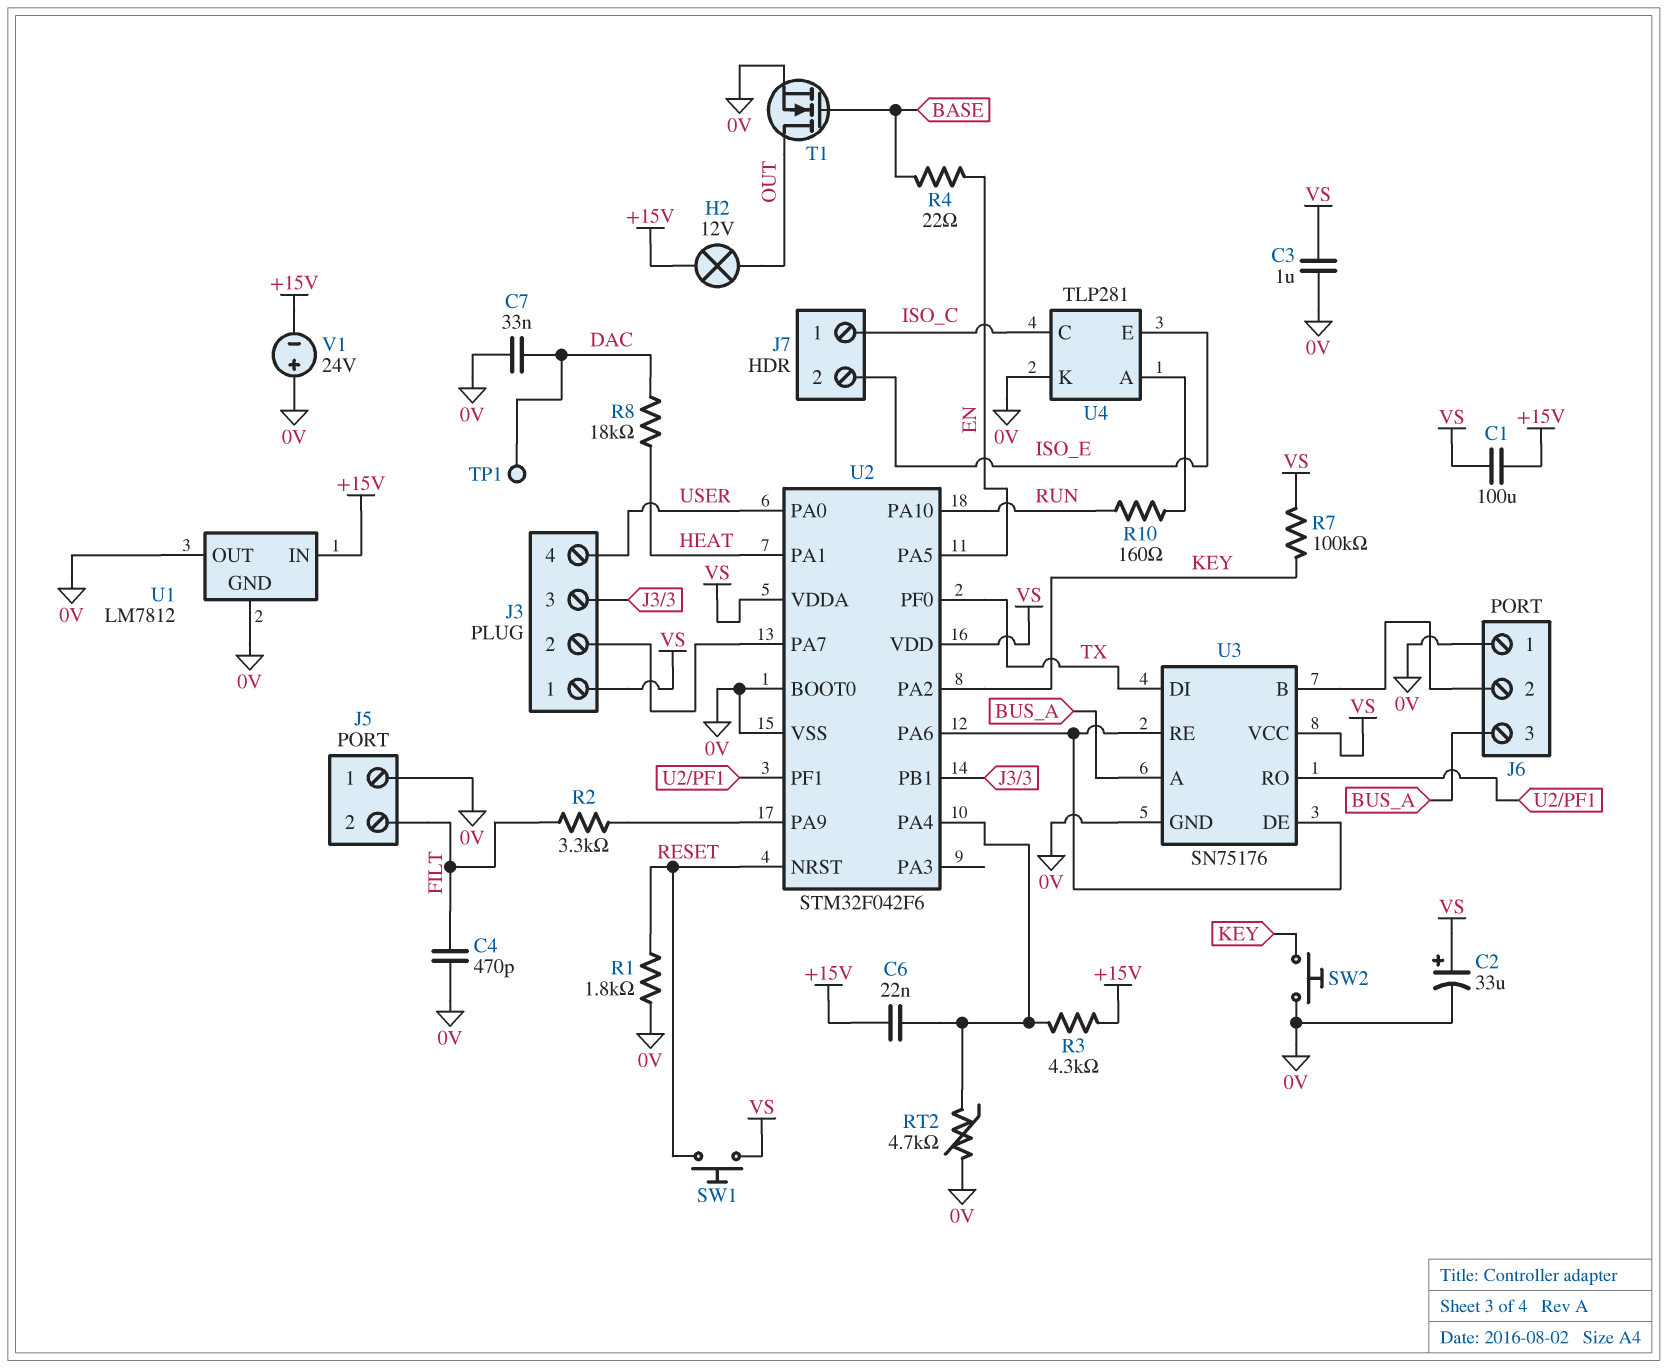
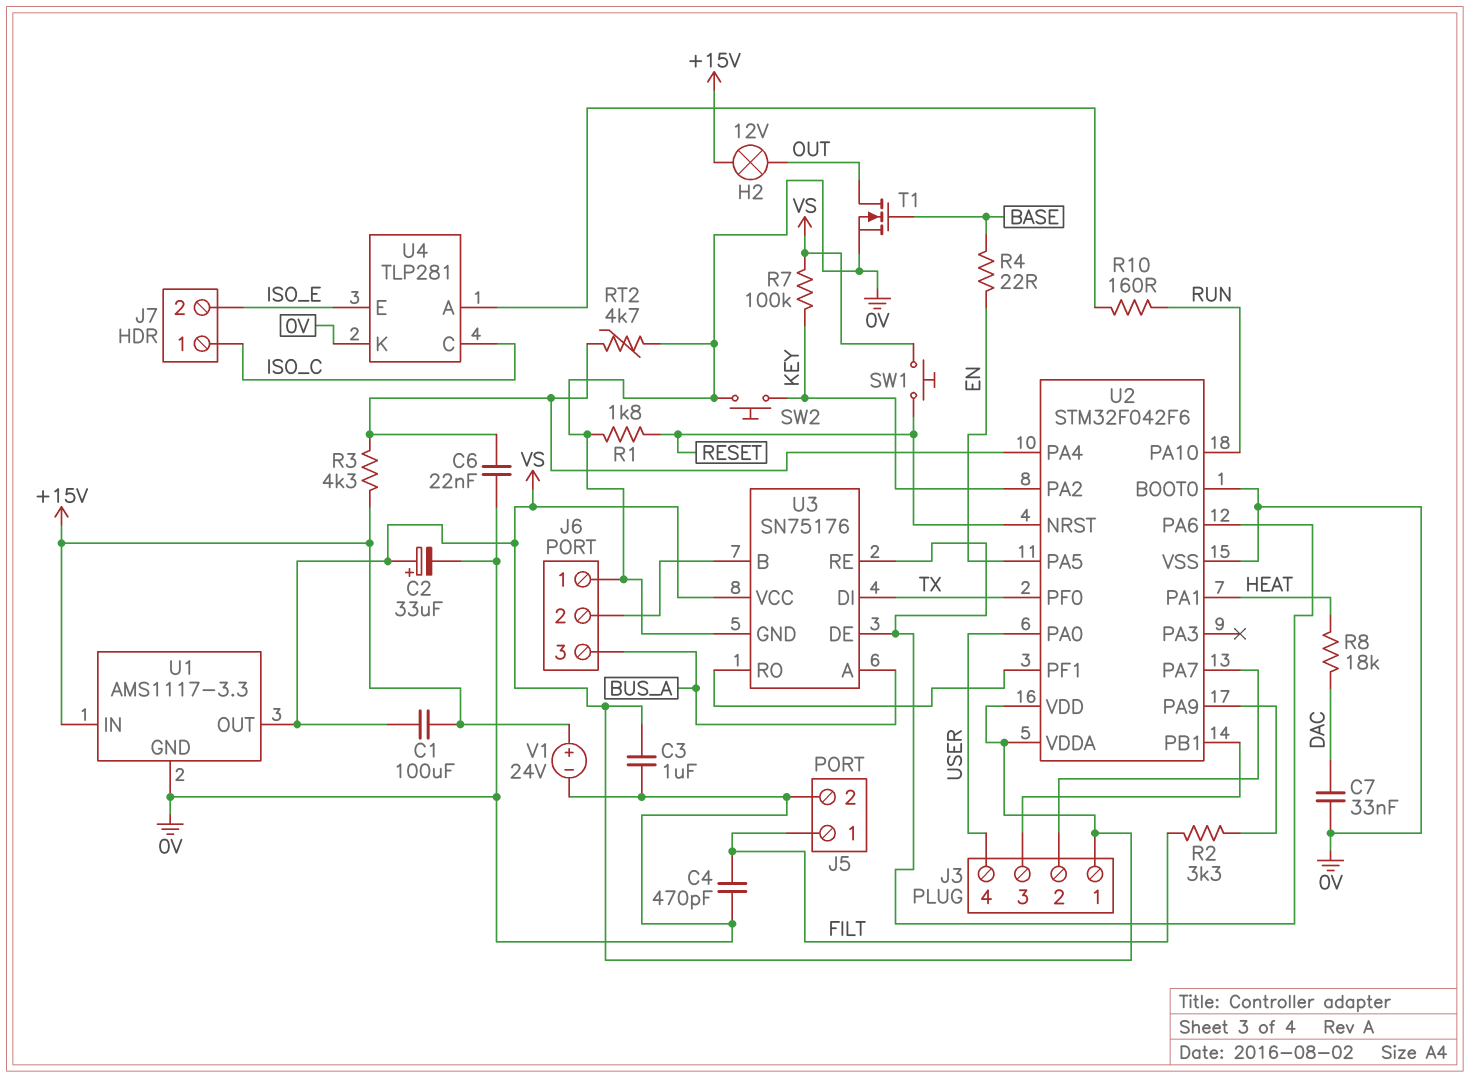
C6: 22nF (+15V, U2/PA4) -> 22nF (0V, U2/PA4)
J5 pin 1: 0V -> FILT
J5 pin 2: FILT -> 0V
TP1: test point (DAC) -> none
U1: LM7812 -> AMS1117-3.3
U1 pin OUT: 0V -> VS
V1: 24V (plus 0V, minus +15V) -> 24V (plus +15V, minus 0V)

